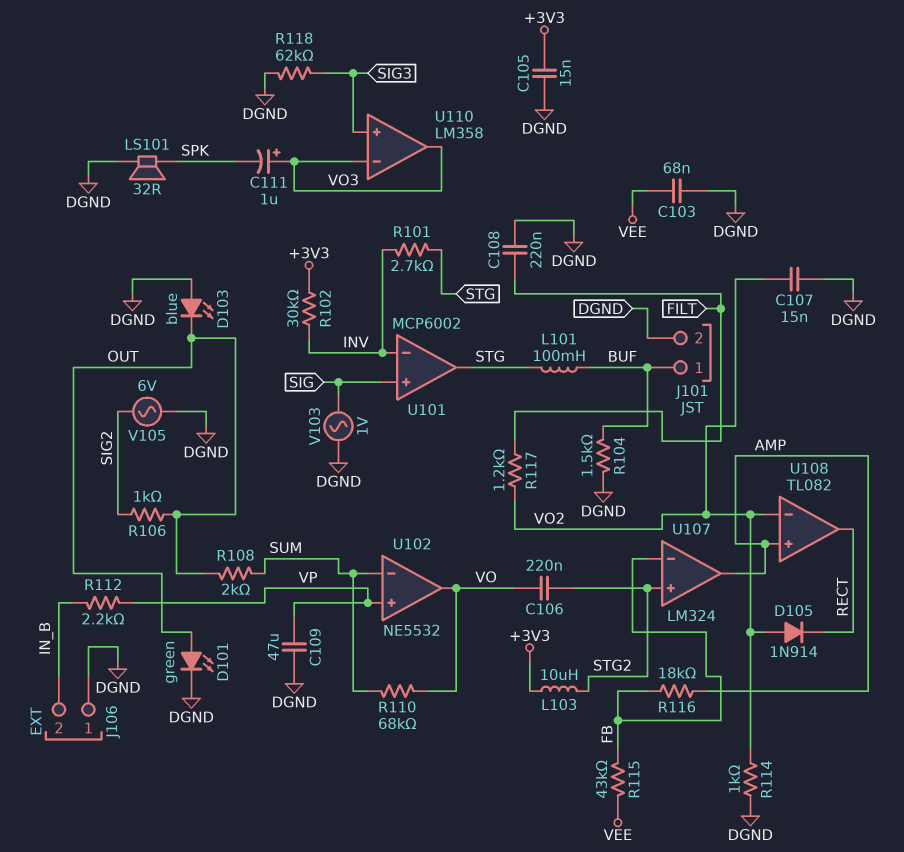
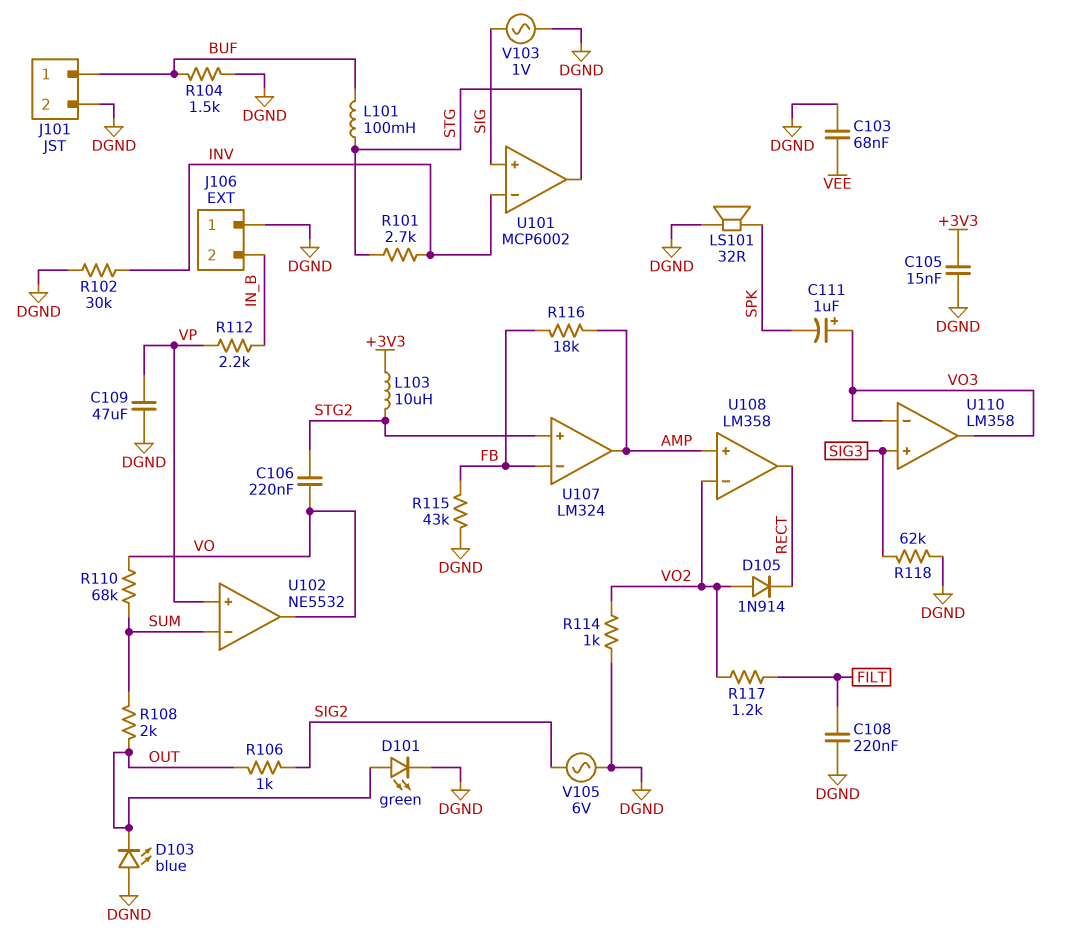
C107: 15nF (DGND, VO2) -> none
R102: 30k (+3V3, INV) -> 30k (DGND, INV)
R115: 43k (FB, VEE) -> 43k (DGND, FB)
U108: TL082 -> LM358

